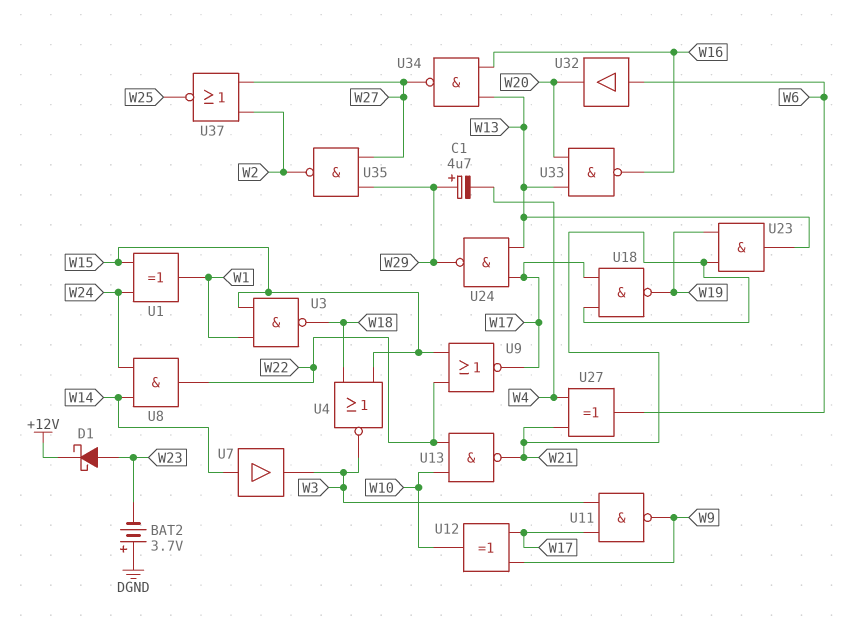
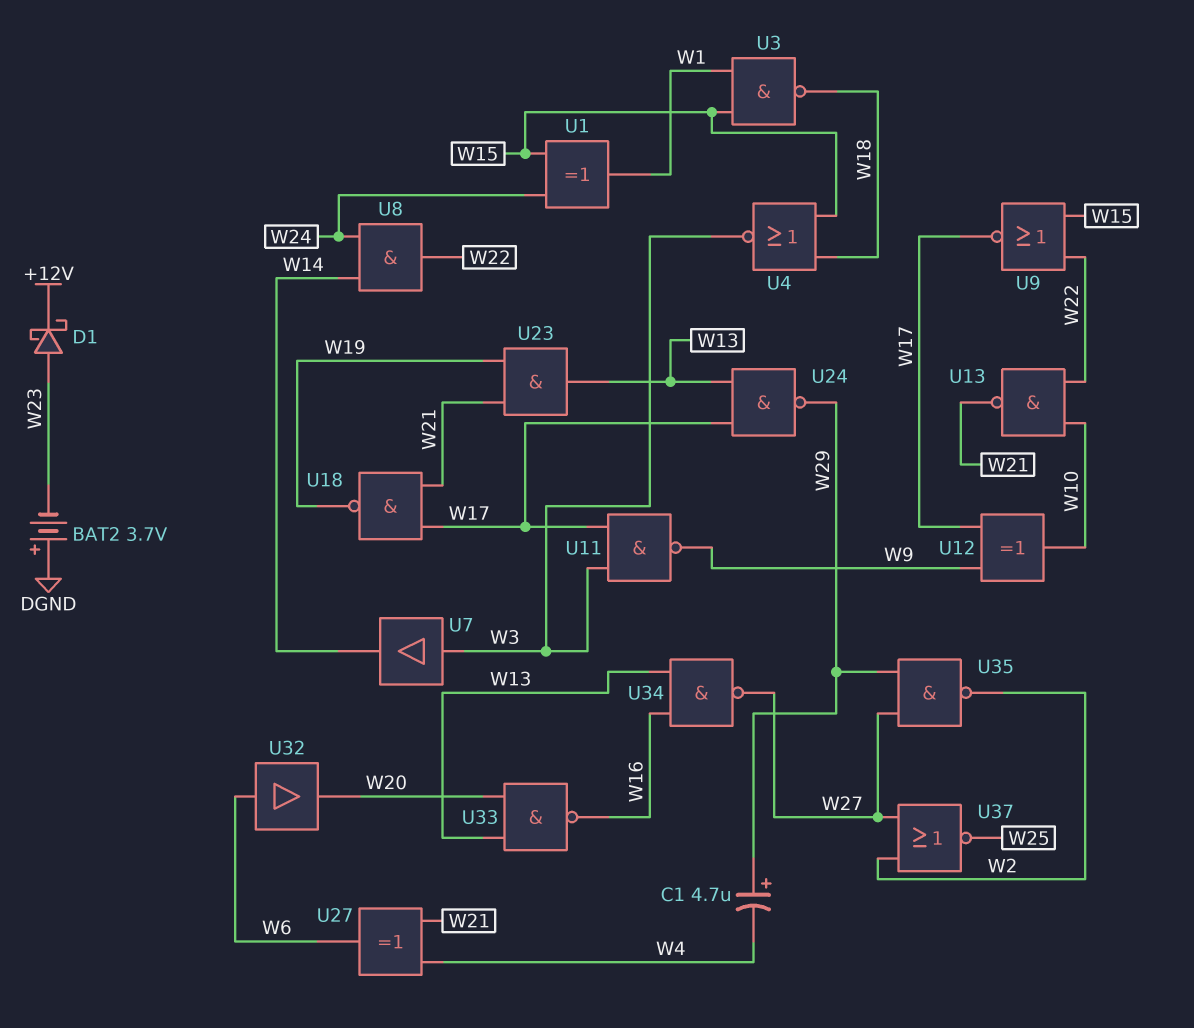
U7: buffer (in W14, out W3) -> buffer (in W3, out W14)

